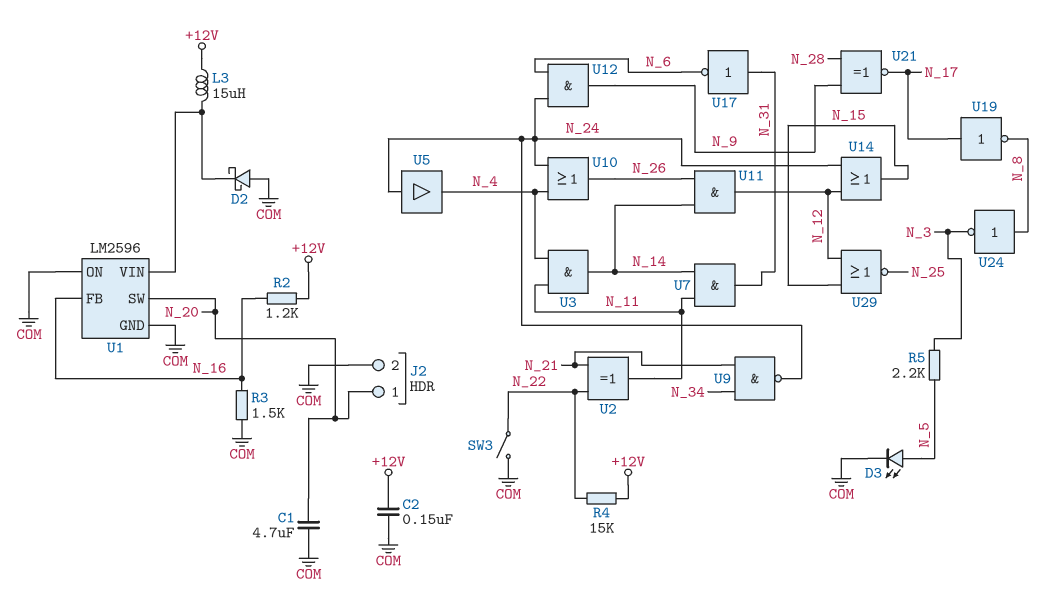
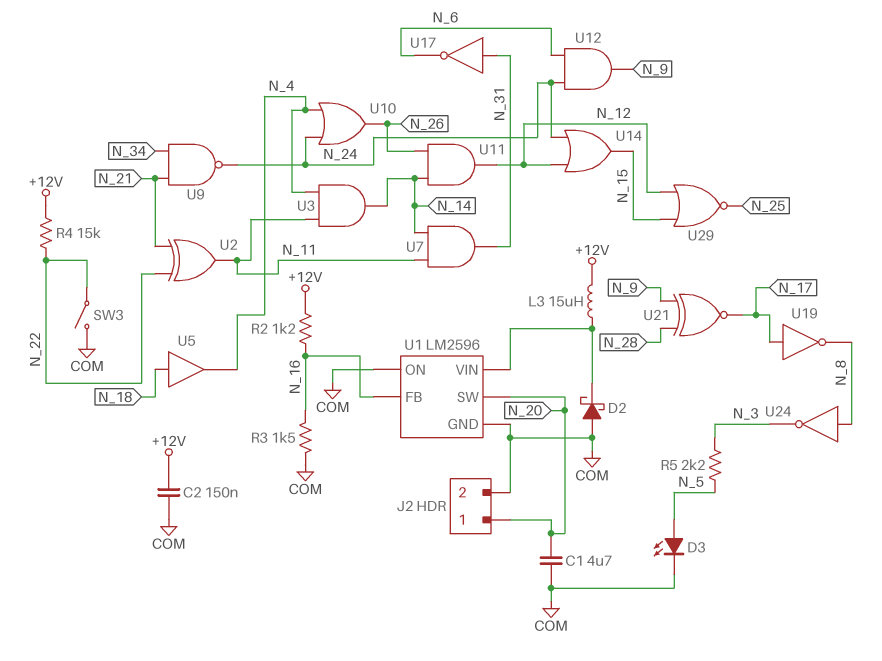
U5: buffer (in N_24, out N_4) -> buffer (in N_18, out N_4)

